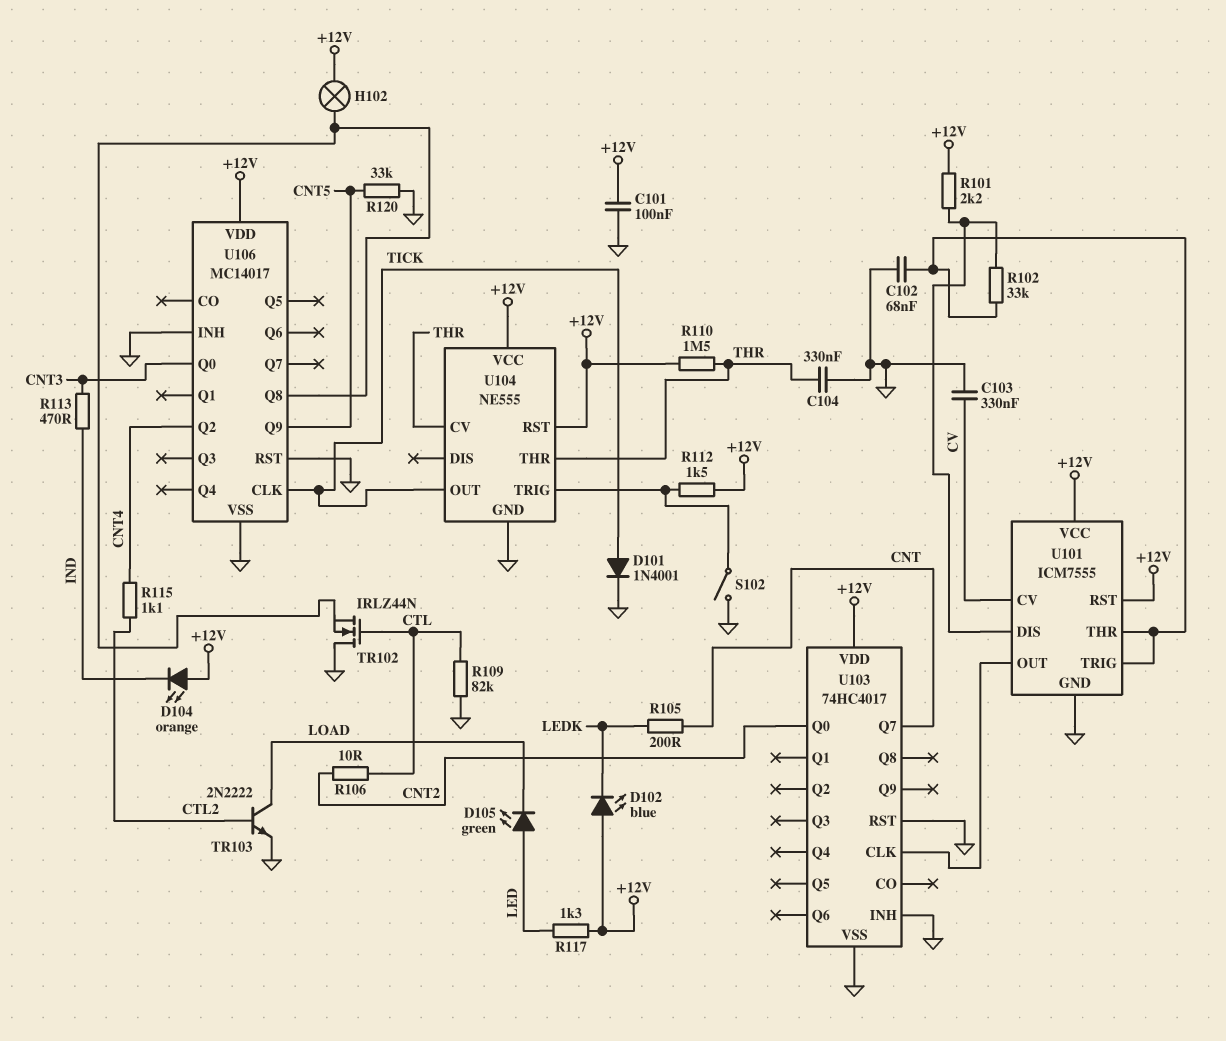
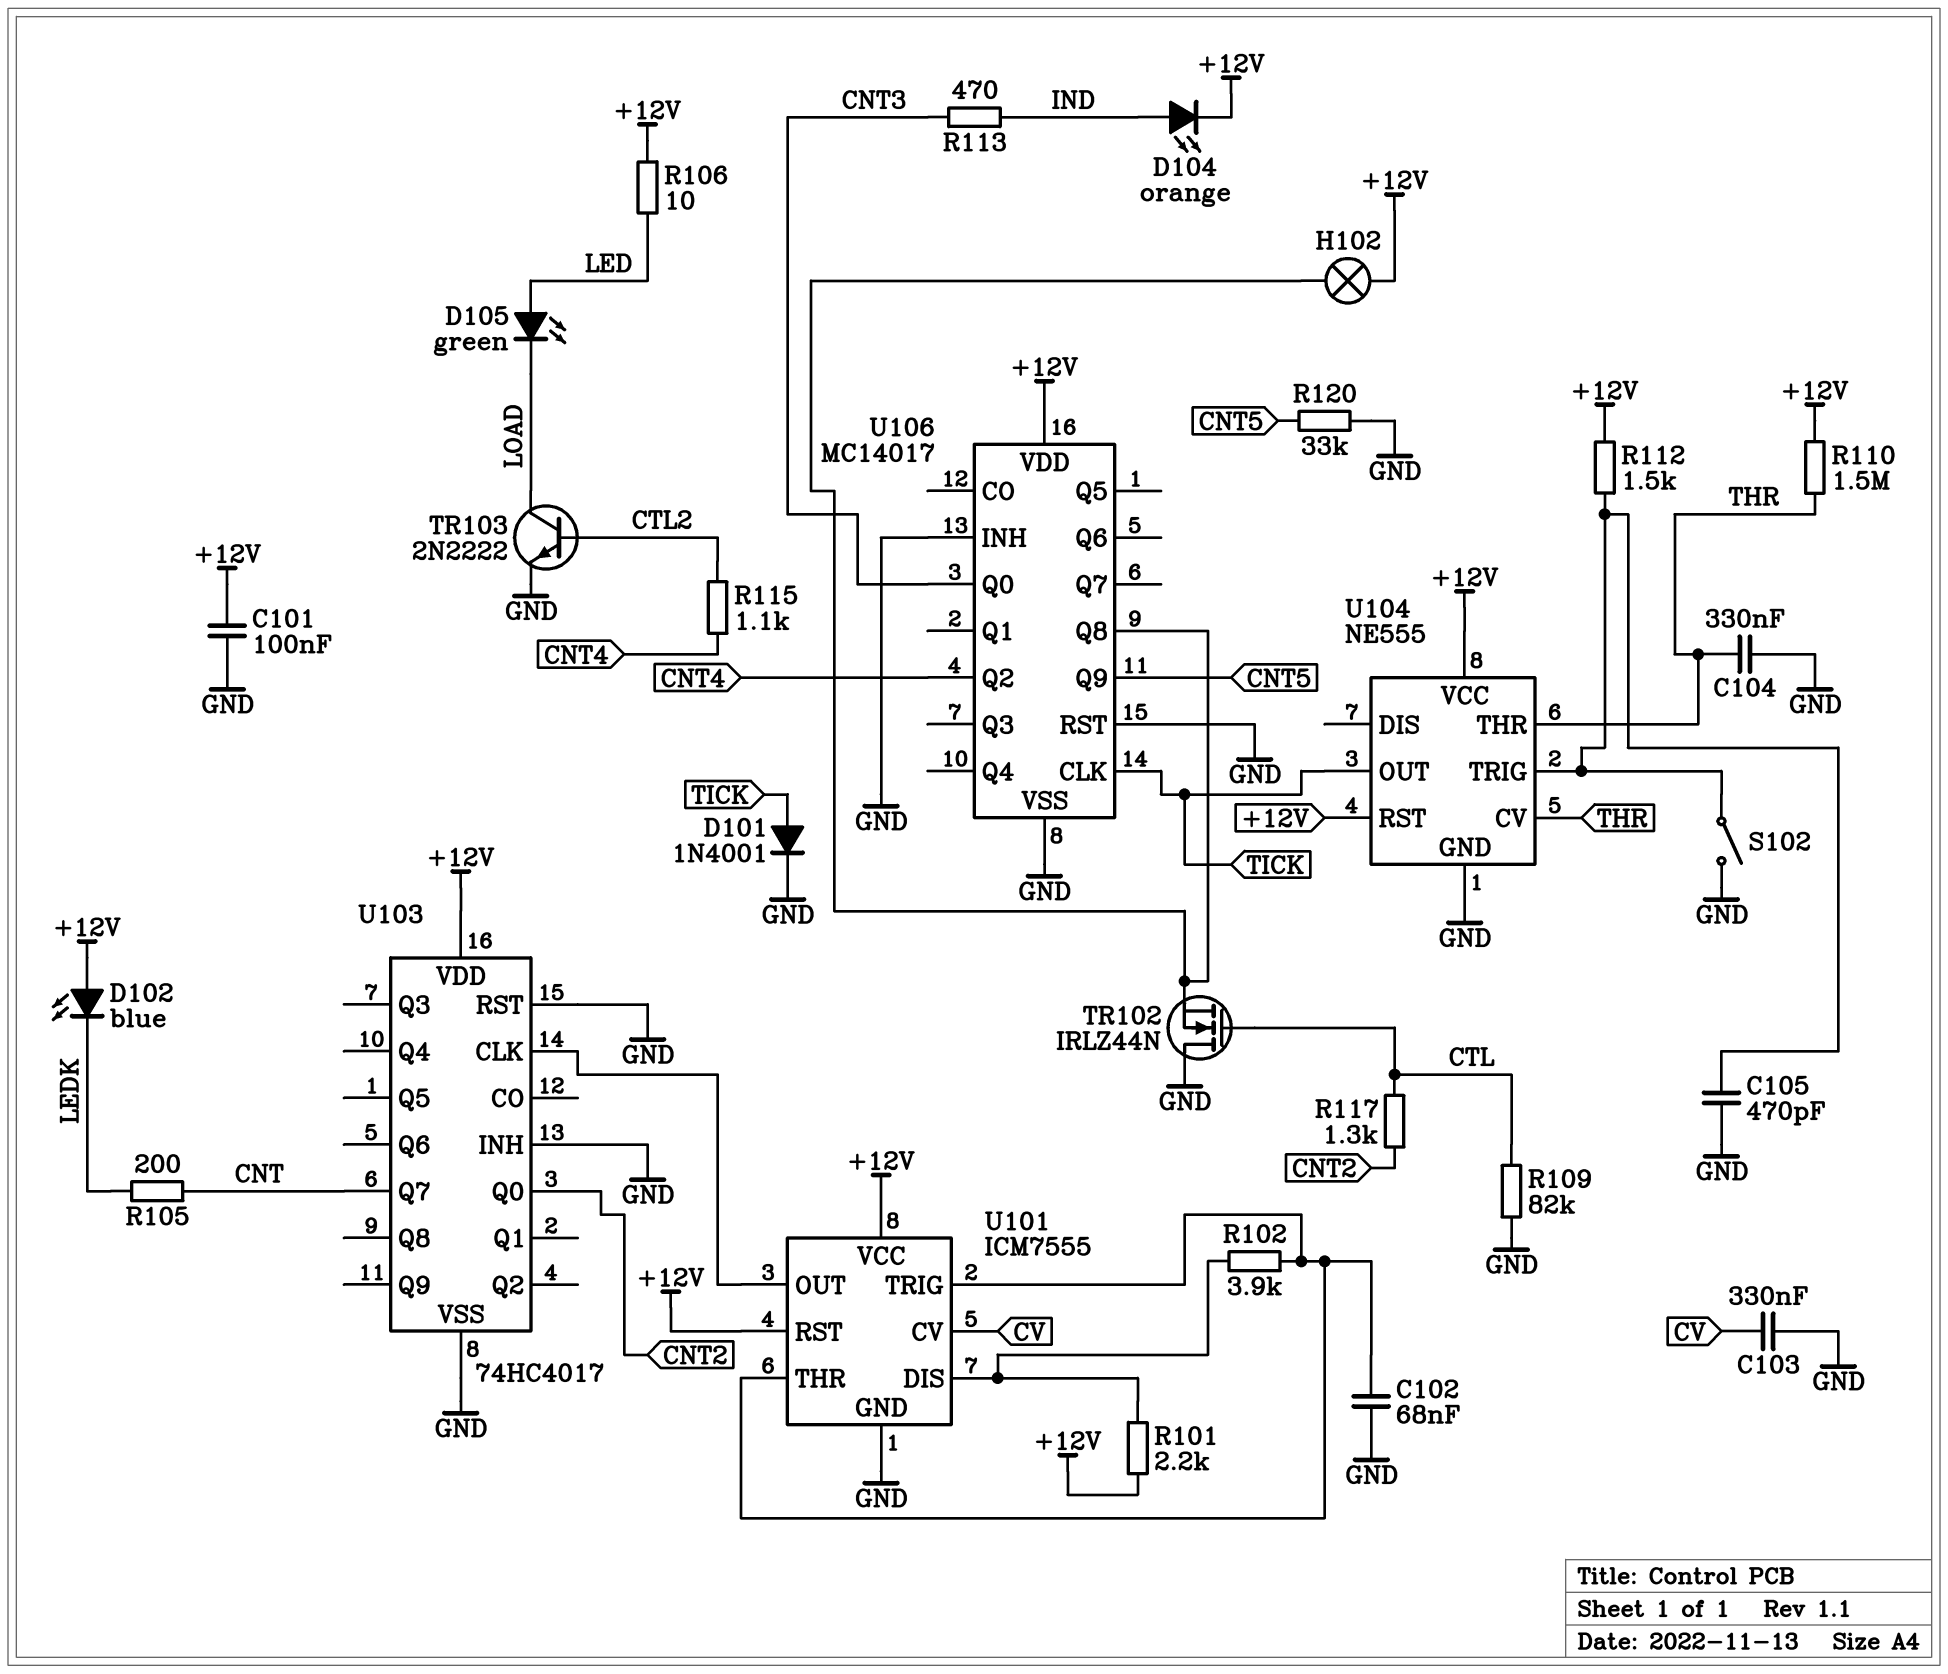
C105: none -> 470pF (GND, U104/TRIG)
D104: LED orange (A +12V, K IND) -> LED orange (A IND, K +12V)
R102: 33k (U101/DIS, U101/THR) -> 3.9k (U101/DIS, U101/THR)
R106: 10 (CNT2, CTL) -> 10 (+12V, LED)
R117: 1.3k (+12V, LED) -> 1.3k (CNT2, CTL)

